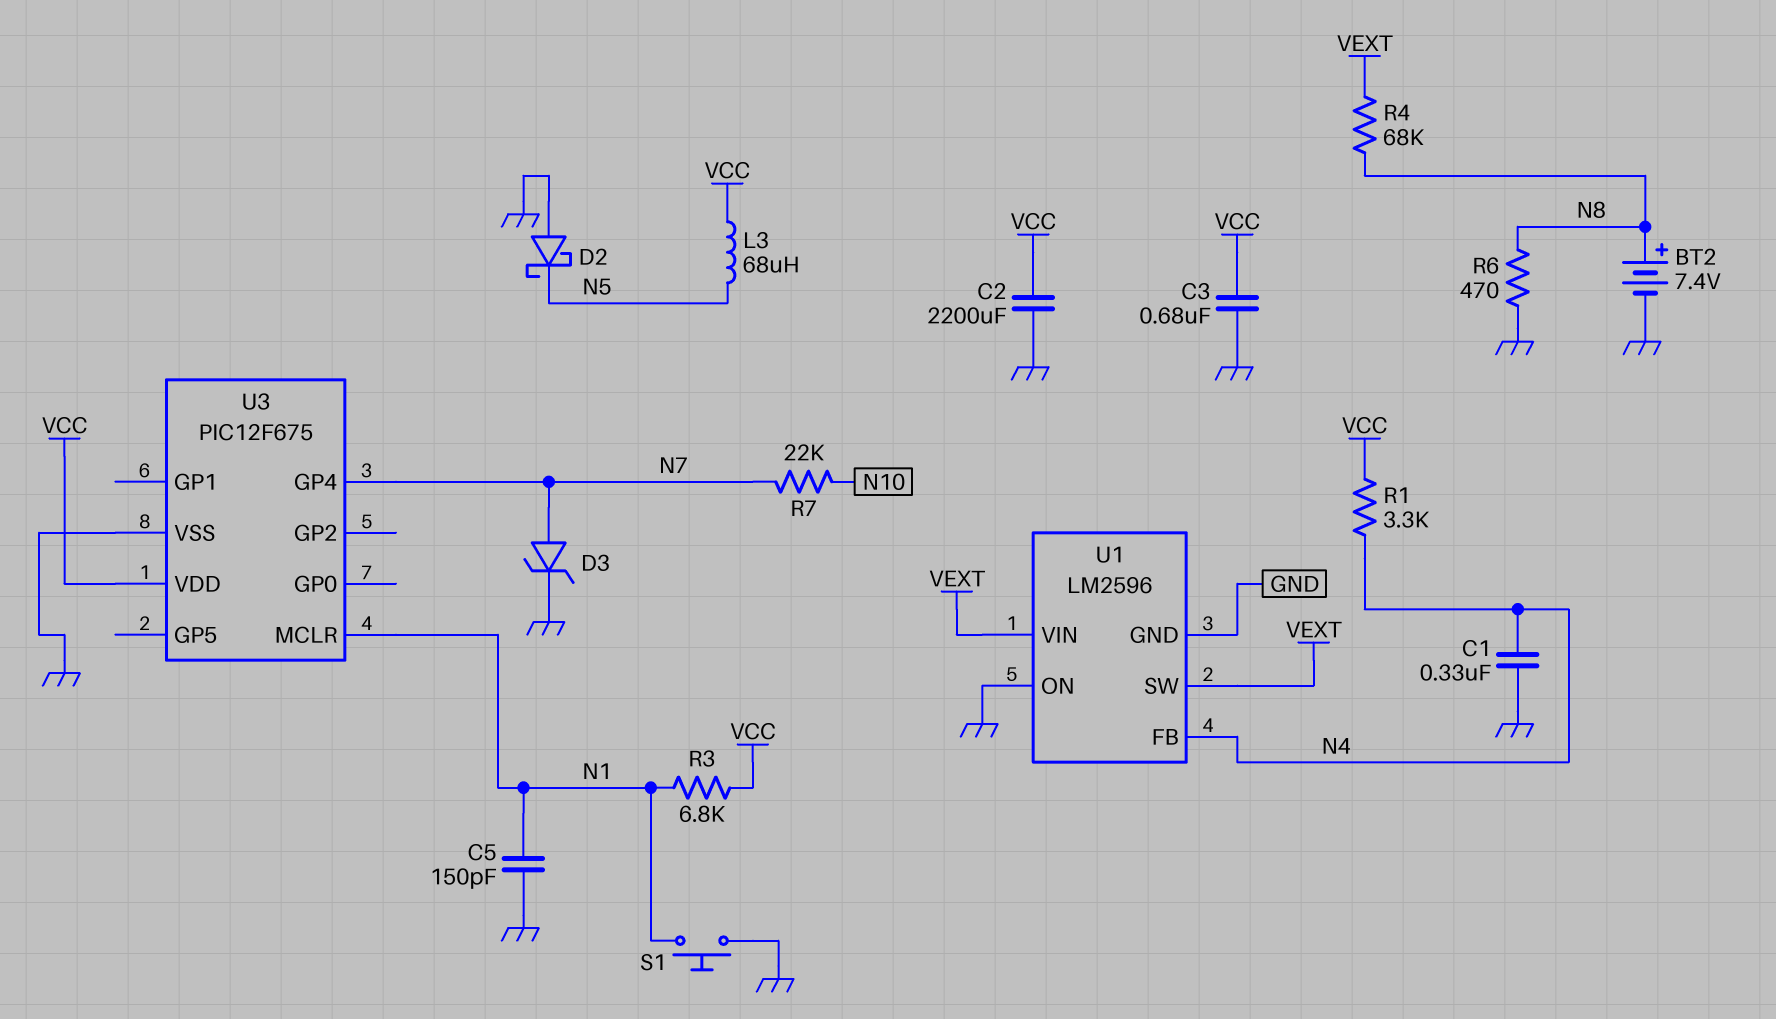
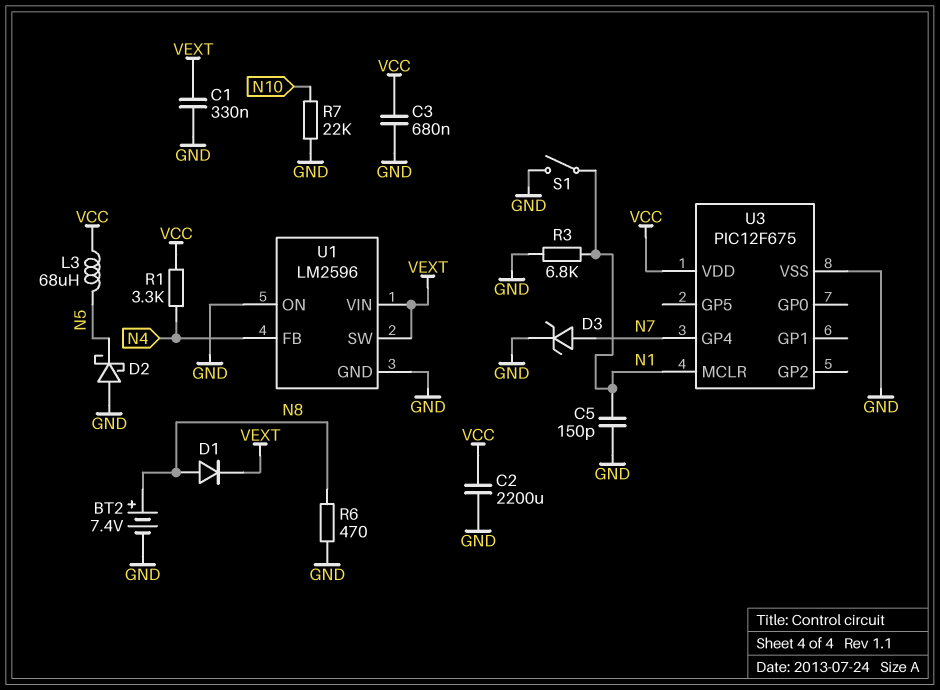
C1: 330nF (GND, N4) -> 330nF (GND, VEXT)
D1: none -> diode (A N8, K VEXT)
R3: 6.8k (N1, VCC) -> 6.8k (GND, N1)
R4: 68k (N8, VEXT) -> none
R7: 22k (N7, N10) -> 22k (GND, N10)
S1: button (GND, N1) -> switch (GND, N1)

